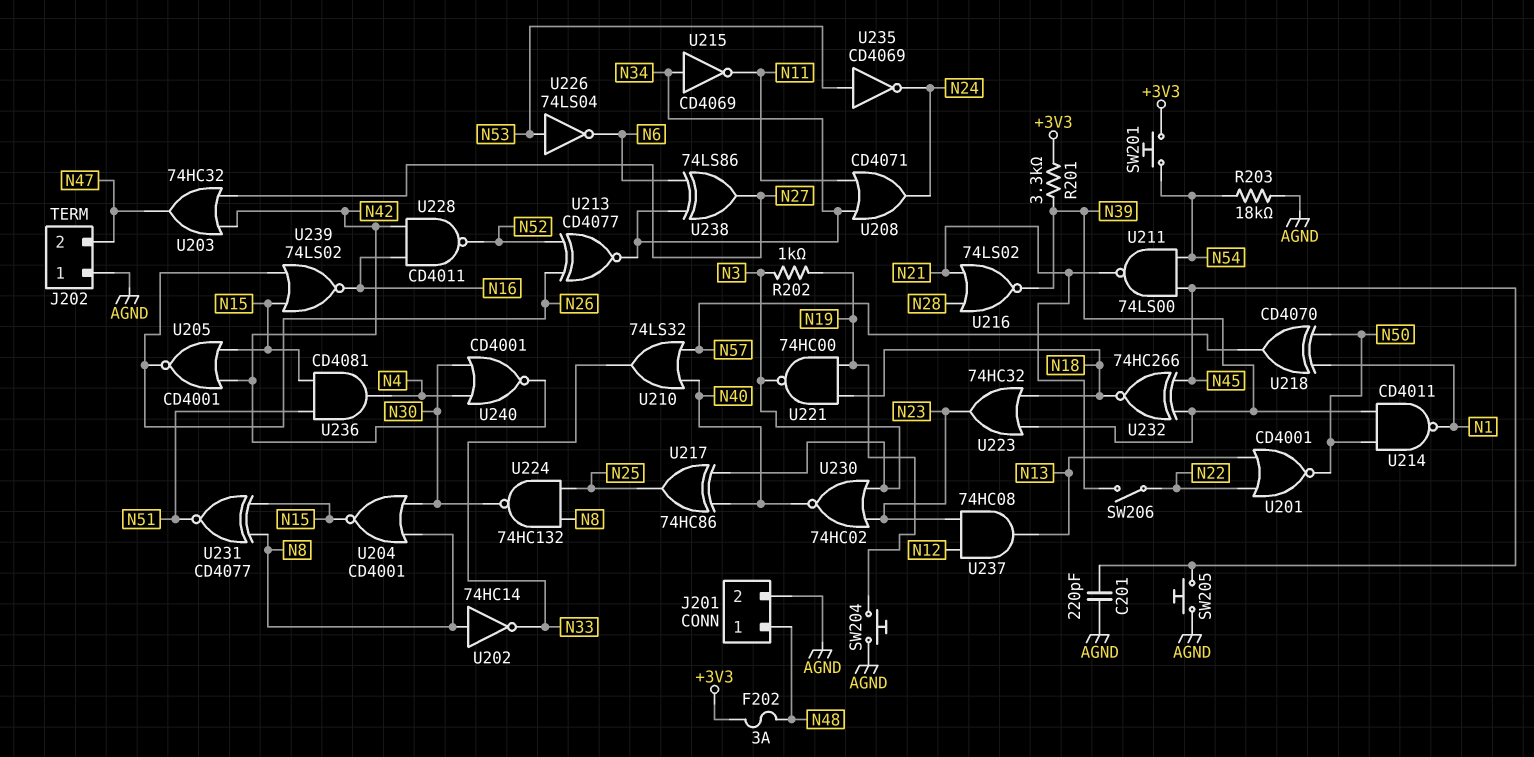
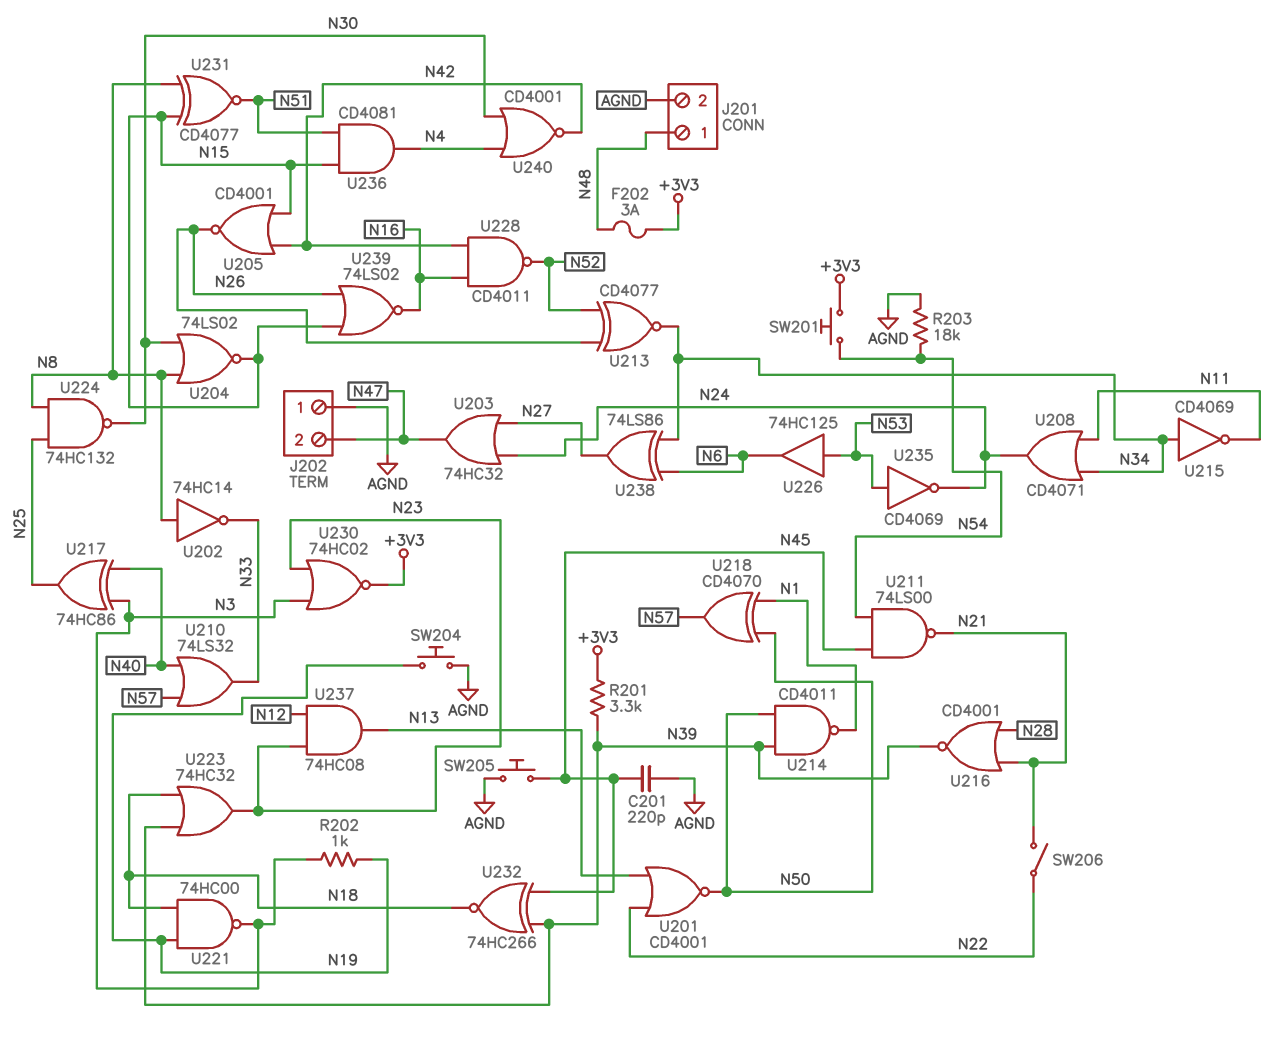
U203: OR 74HC32 (in N27, in N42, out N47) -> OR 74HC32 (in N24, in N27, out N47)
U204: NOR CD4001 (in N8, in N30, out N15) -> NOR 74LS02 (in N8, in N30, out N15)
U216: NOR 74LS02 (in N21, in N28, out N39) -> NOR CD4001 (in N21, in N28, out N39)
U226: NOT 74LS04 (in N53, out N6) -> buffer 74HC125 (in N53, out N6)
U230: NOR 74HC02 (in N3, in N23, out N40) -> NOR 74HC02 (in N3, in N23, out +3V3)

